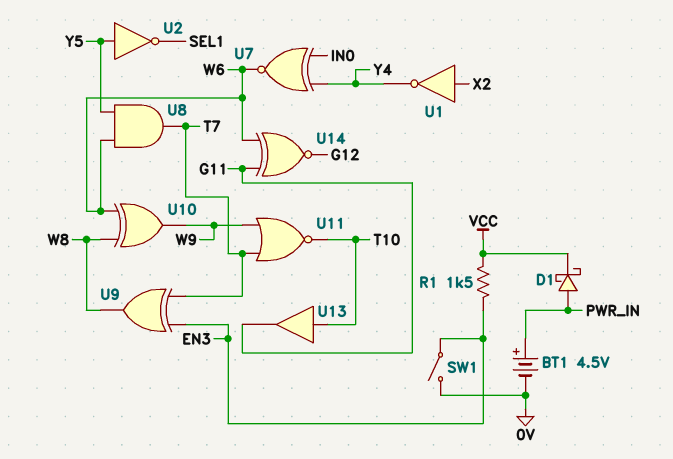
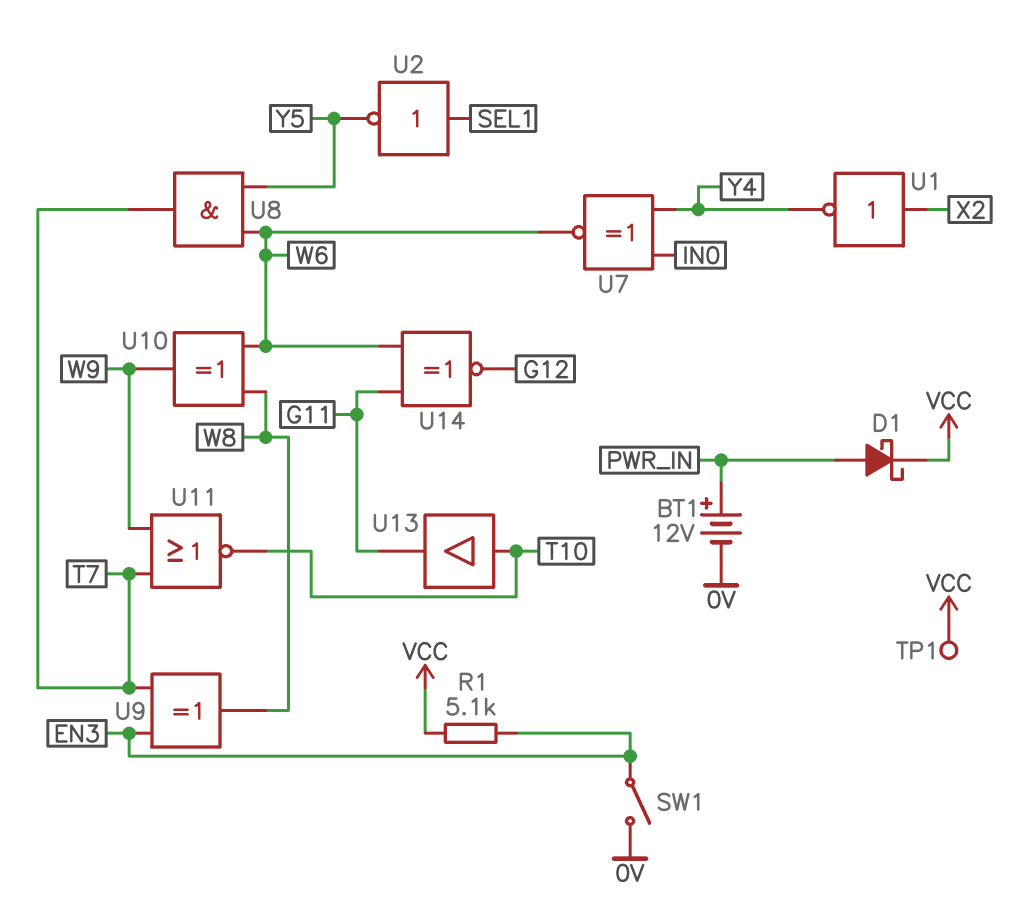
BT1: 4.5V (plus PWR_IN, minus 0V) -> 12V (plus PWR_IN, minus 0V)
R1: 1.5k (EN3, VCC) -> 5.1k (EN3, VCC)
TP1: none -> test point (VCC)
U2: NOT (in Y5, out SEL1) -> NOT (in SEL1, out Y5)

